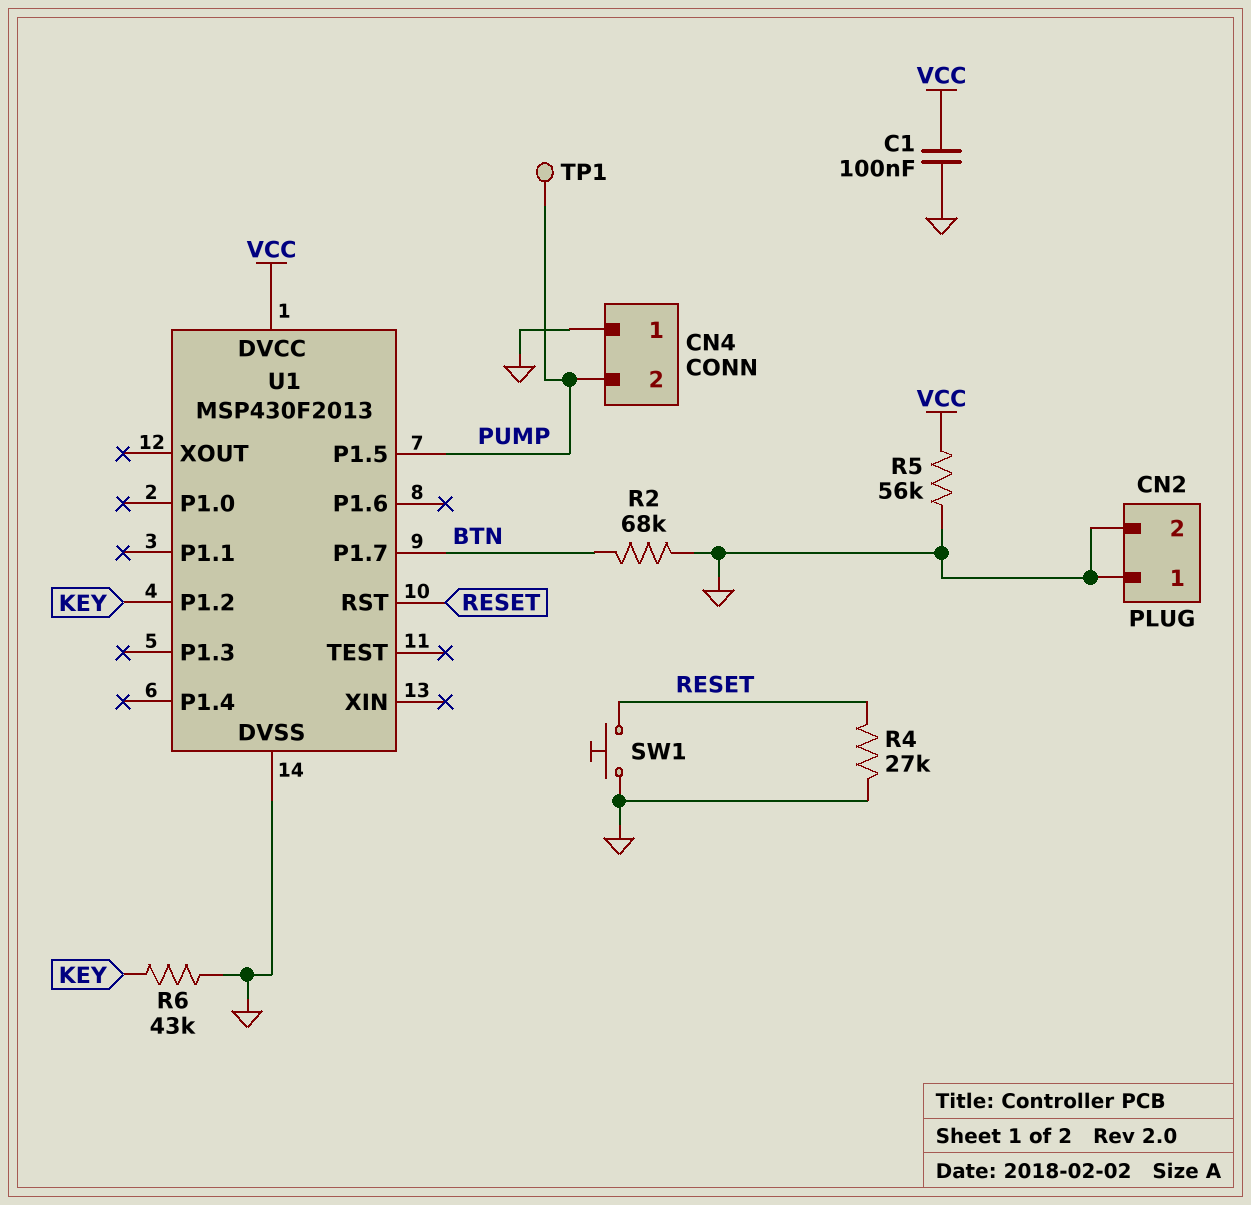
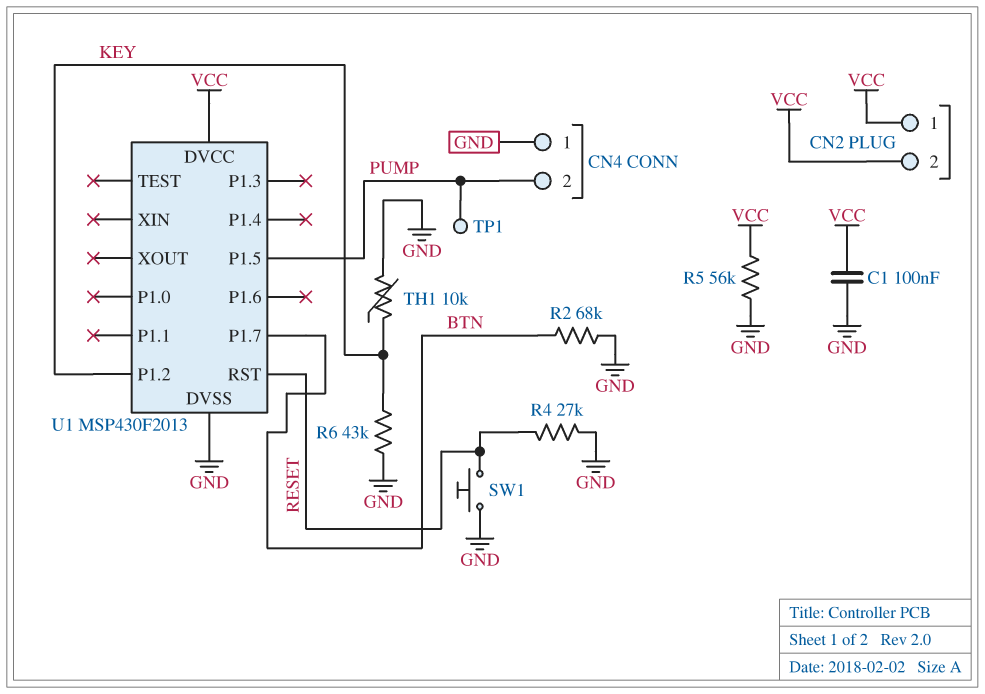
CN2 pin 1: GND -> VCC
CN2 pin 2: GND -> VCC
TH1: none -> 10k (GND, KEY)

